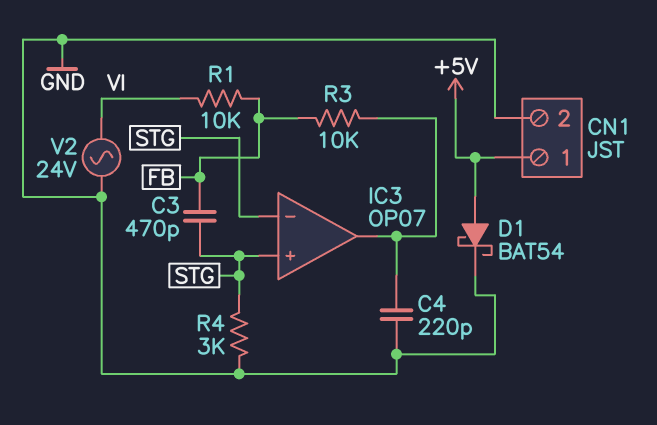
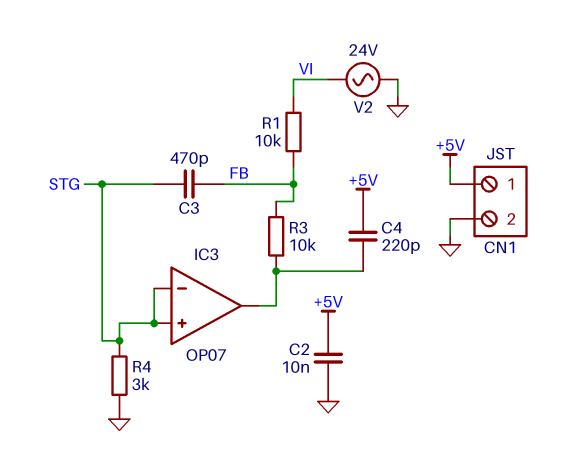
C2: none -> 10nF (+5V, GND)
C4: 220pF (GND, IC3/out) -> 220pF (+5V, IC3/out)
D1: schottky BAT54 (A +5V, K GND) -> none

